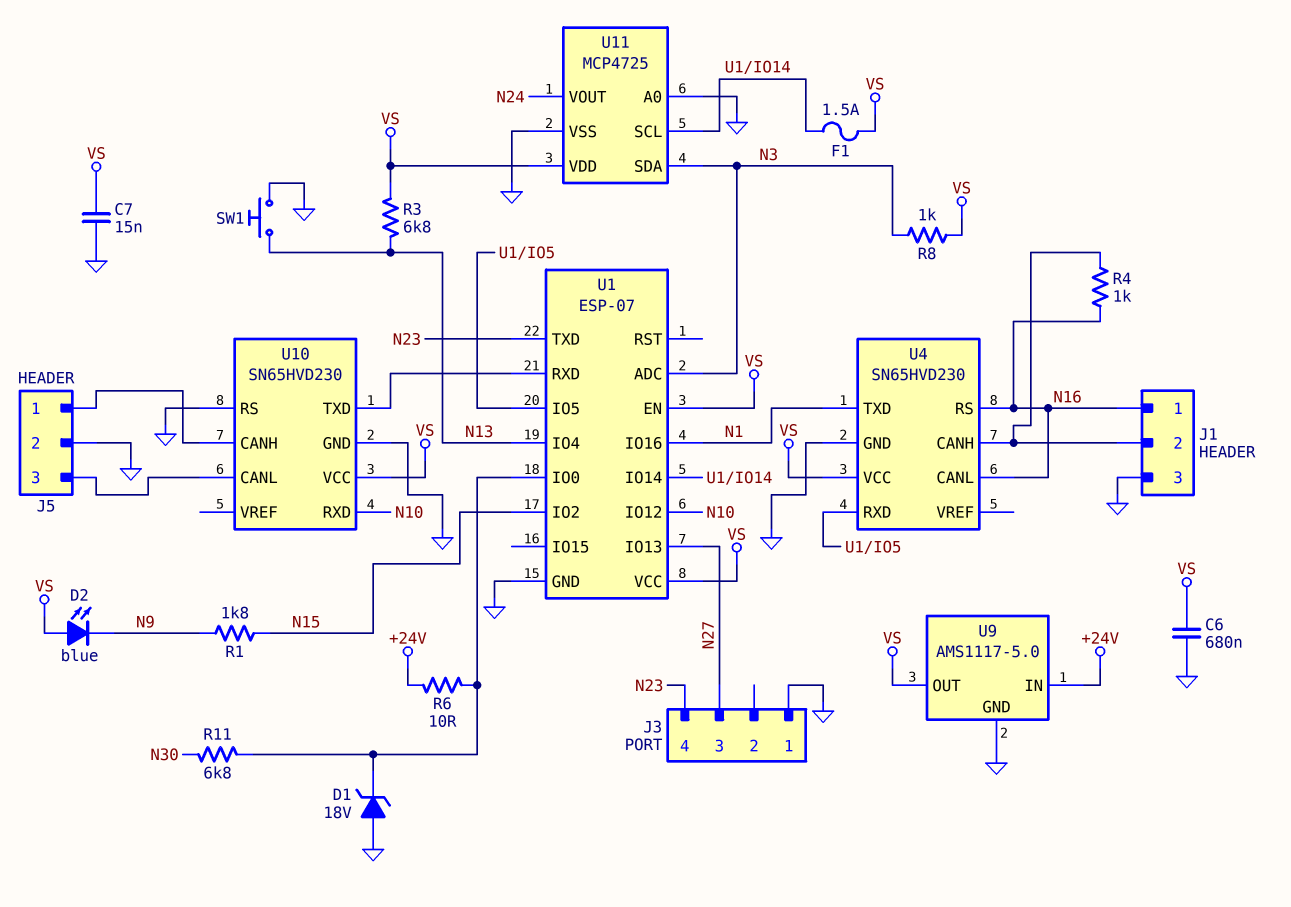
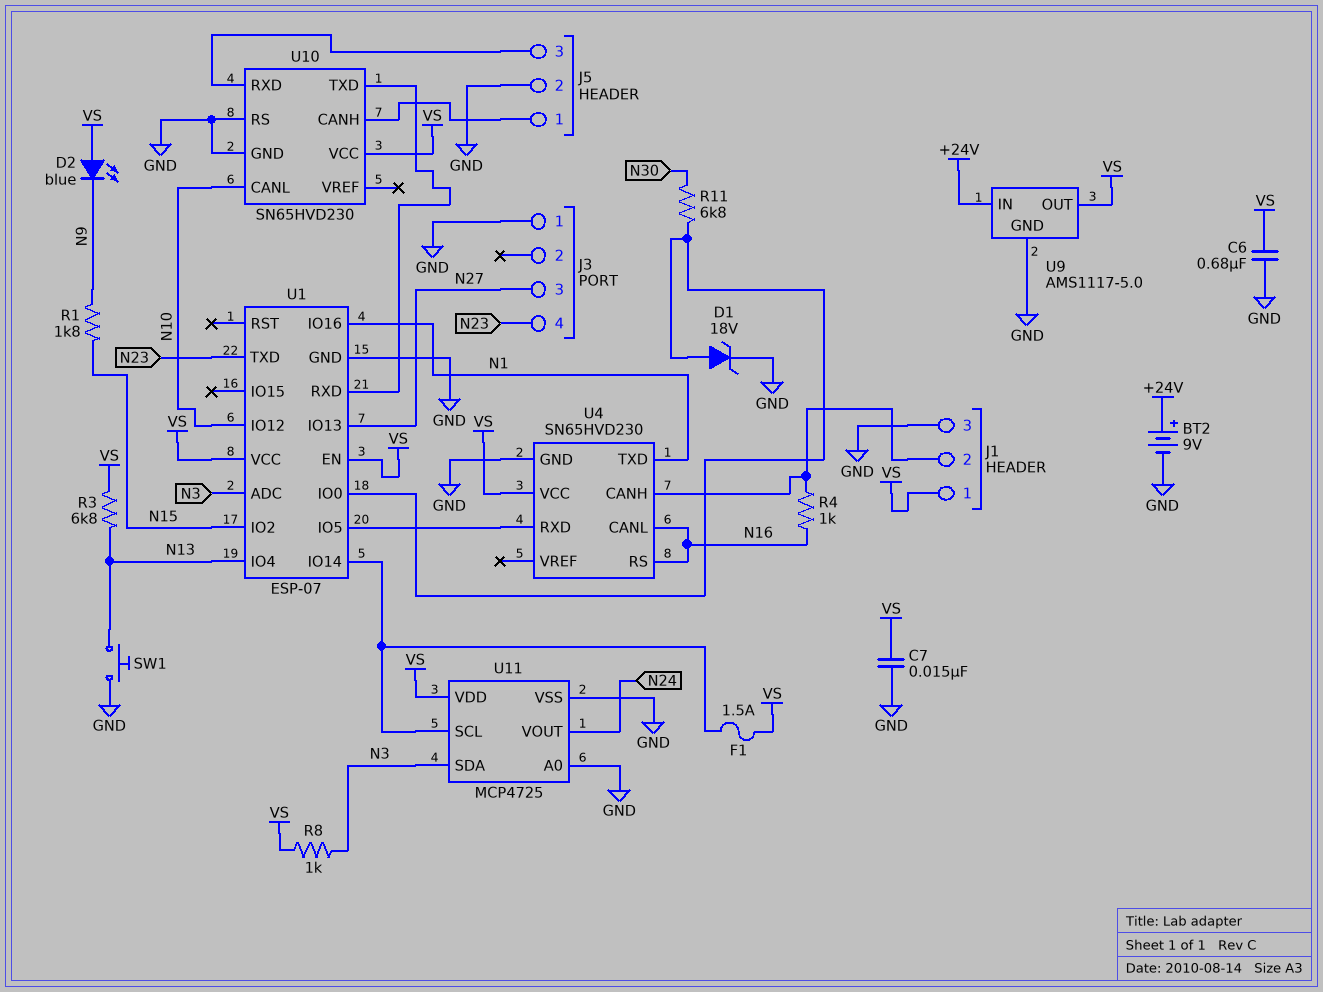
BT2: none -> 9V (plus +24V, minus GND)
D1: zener 18V (A GND, K U1/IO0) -> zener 18V (A U1/IO0, K GND)
J1 pin 1: N16 -> VS
R6: 10 (+24V, U1/IO0) -> none
U10 pin CANL: J5/3 -> N10
U10 pin RXD: N10 -> J5/3

